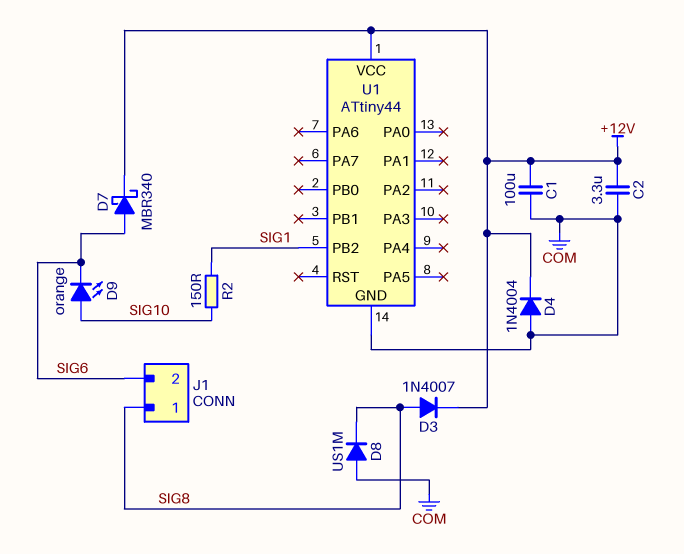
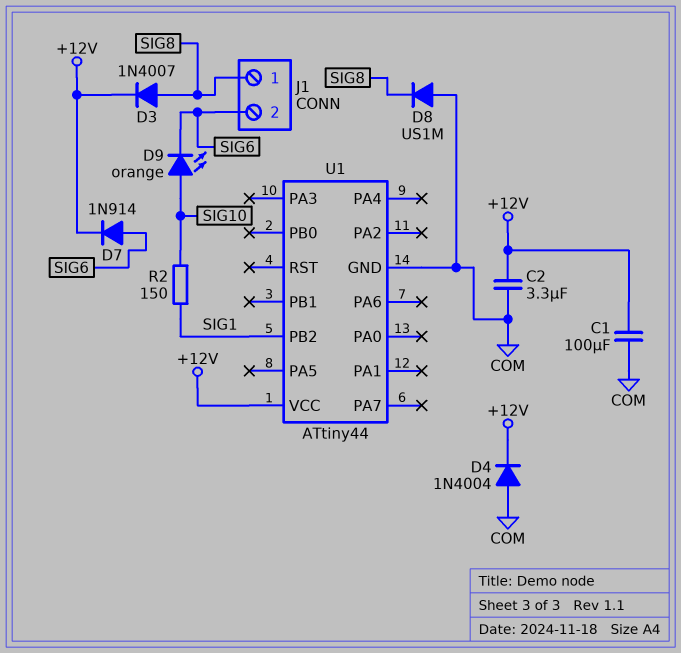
D7: schottky MBR340 (A SIG6, K +12V) -> diode 1N914 (A SIG6, K +12V)

